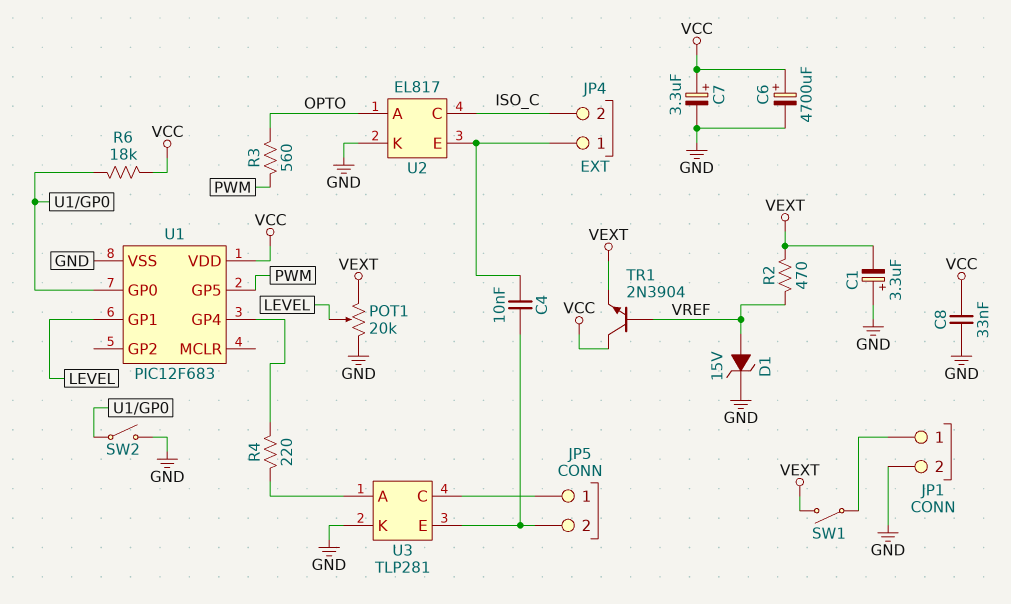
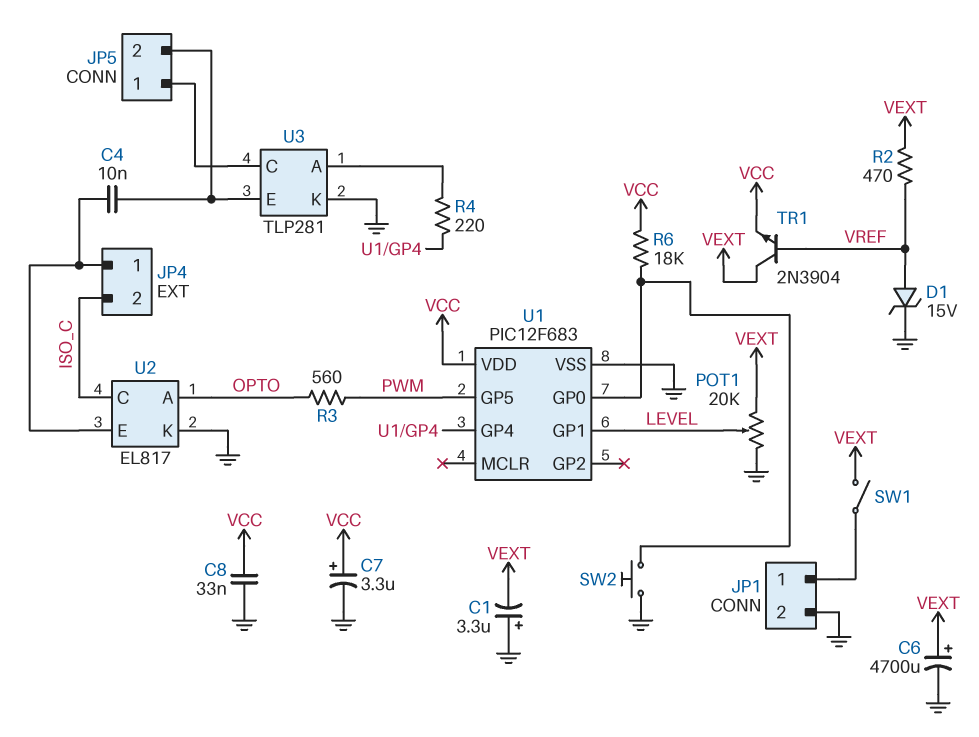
C6: 4700uF (plus VCC, minus GND) -> 4700uF (plus VEXT, minus GND)
SW2: switch (GND, U1/GP0) -> button (GND, U1/GP0)
TR1: NPN 2N3904 (B VREF, C VCC, E VEXT) -> NPN 2N3904 (B VREF, C VEXT, E VCC)

